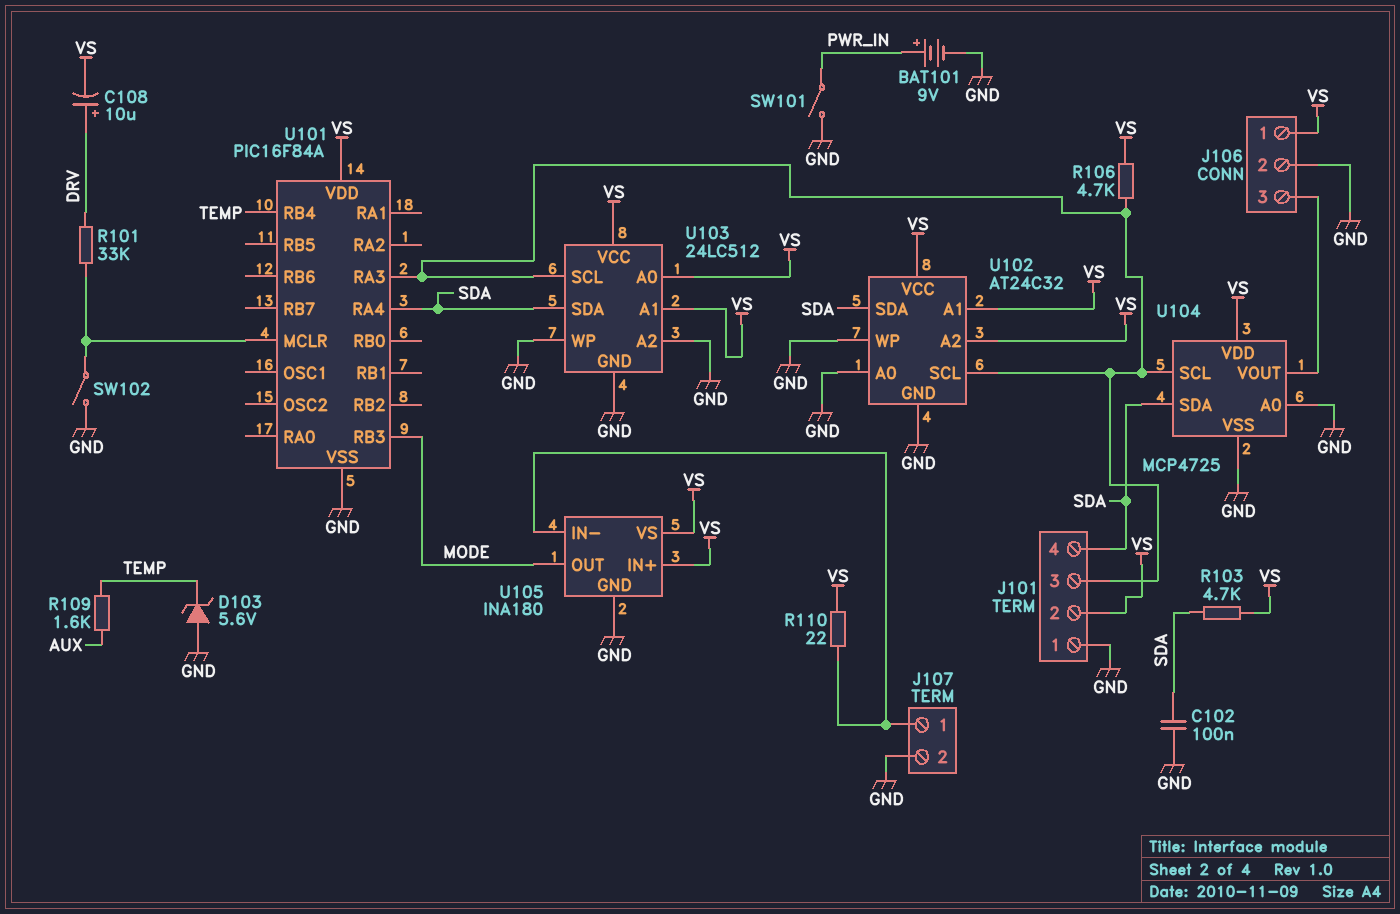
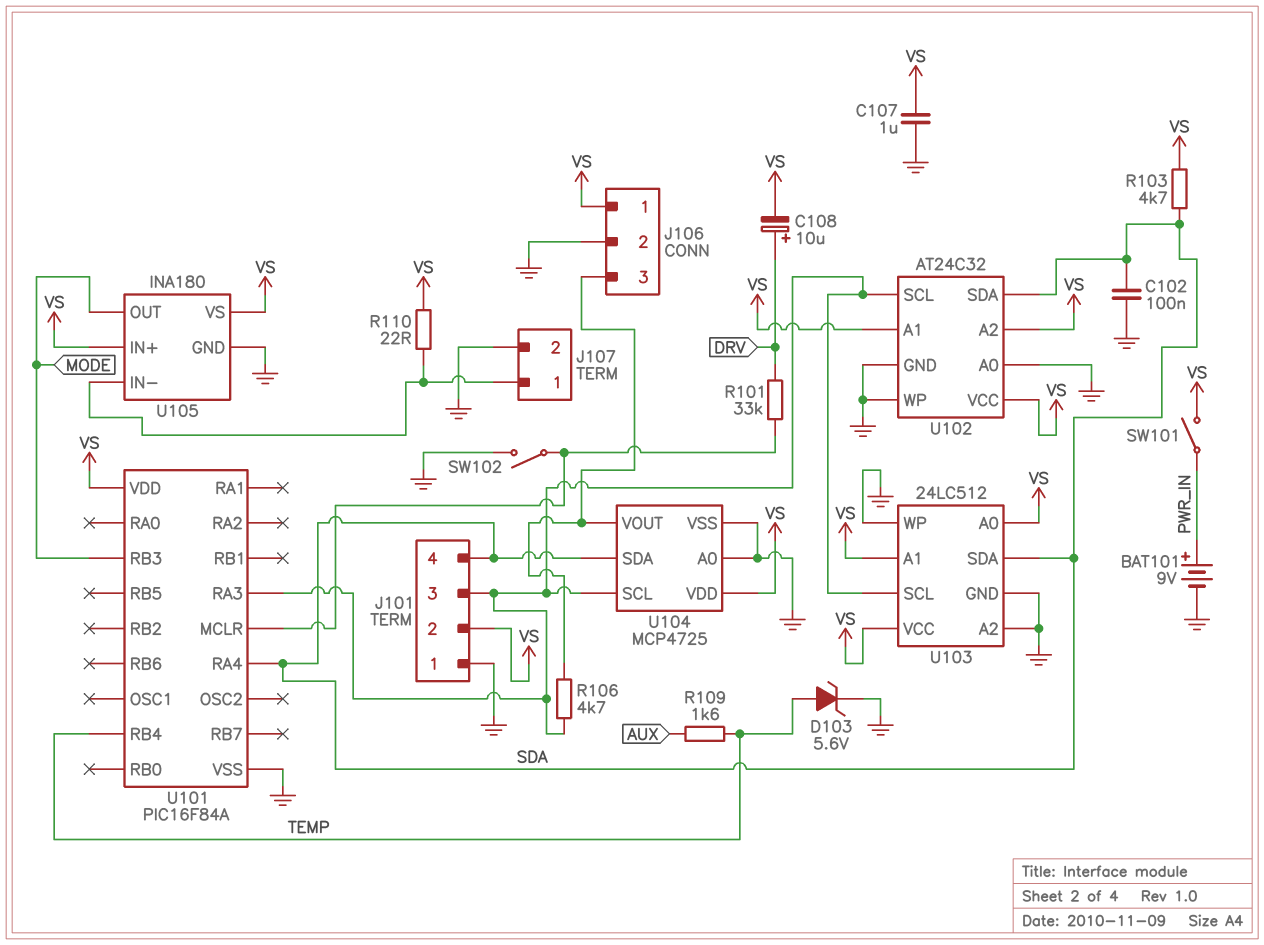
C107: none -> 1uF (GND, VS)
D103: zener 5.6V (A GND, K TEMP) -> zener 5.6V (A TEMP, K GND)
R106: 4.7k (J101/3, VS) -> 4.7k (J101/3, J106/3)
SW101: switch (GND, PWR_IN) -> switch (PWR_IN, VS)

